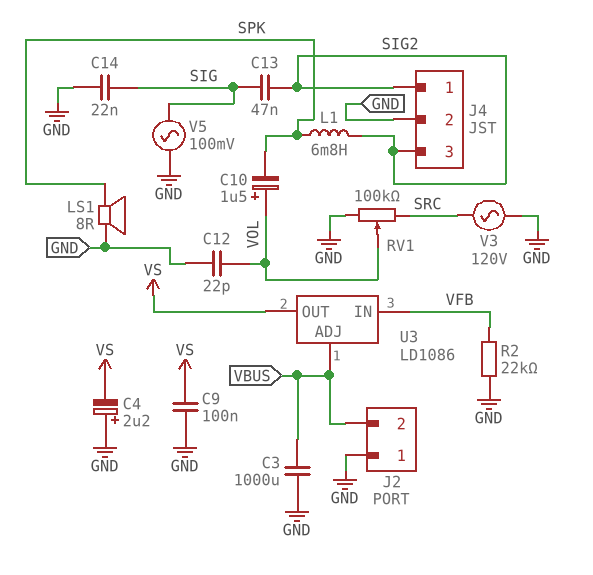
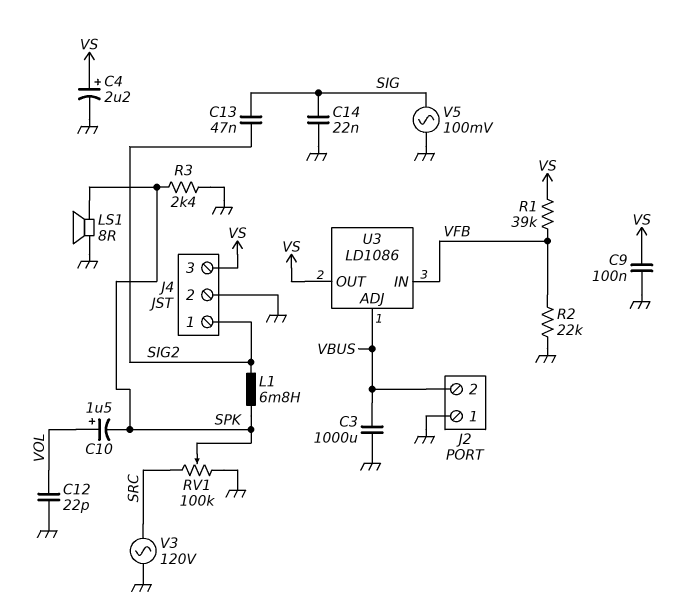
C4: 2.2uF (plus GND, minus VS) -> 2.2uF (plus VS, minus GND)
J4 pin 3: SIG2 -> VS
R1: none -> 39k (VFB, VS)
R3: none -> 2.4k (GND, SPK)
RV1: 100k (GND, SRC, wiper VOL) -> 100k (GND, SRC, wiper SPK)

